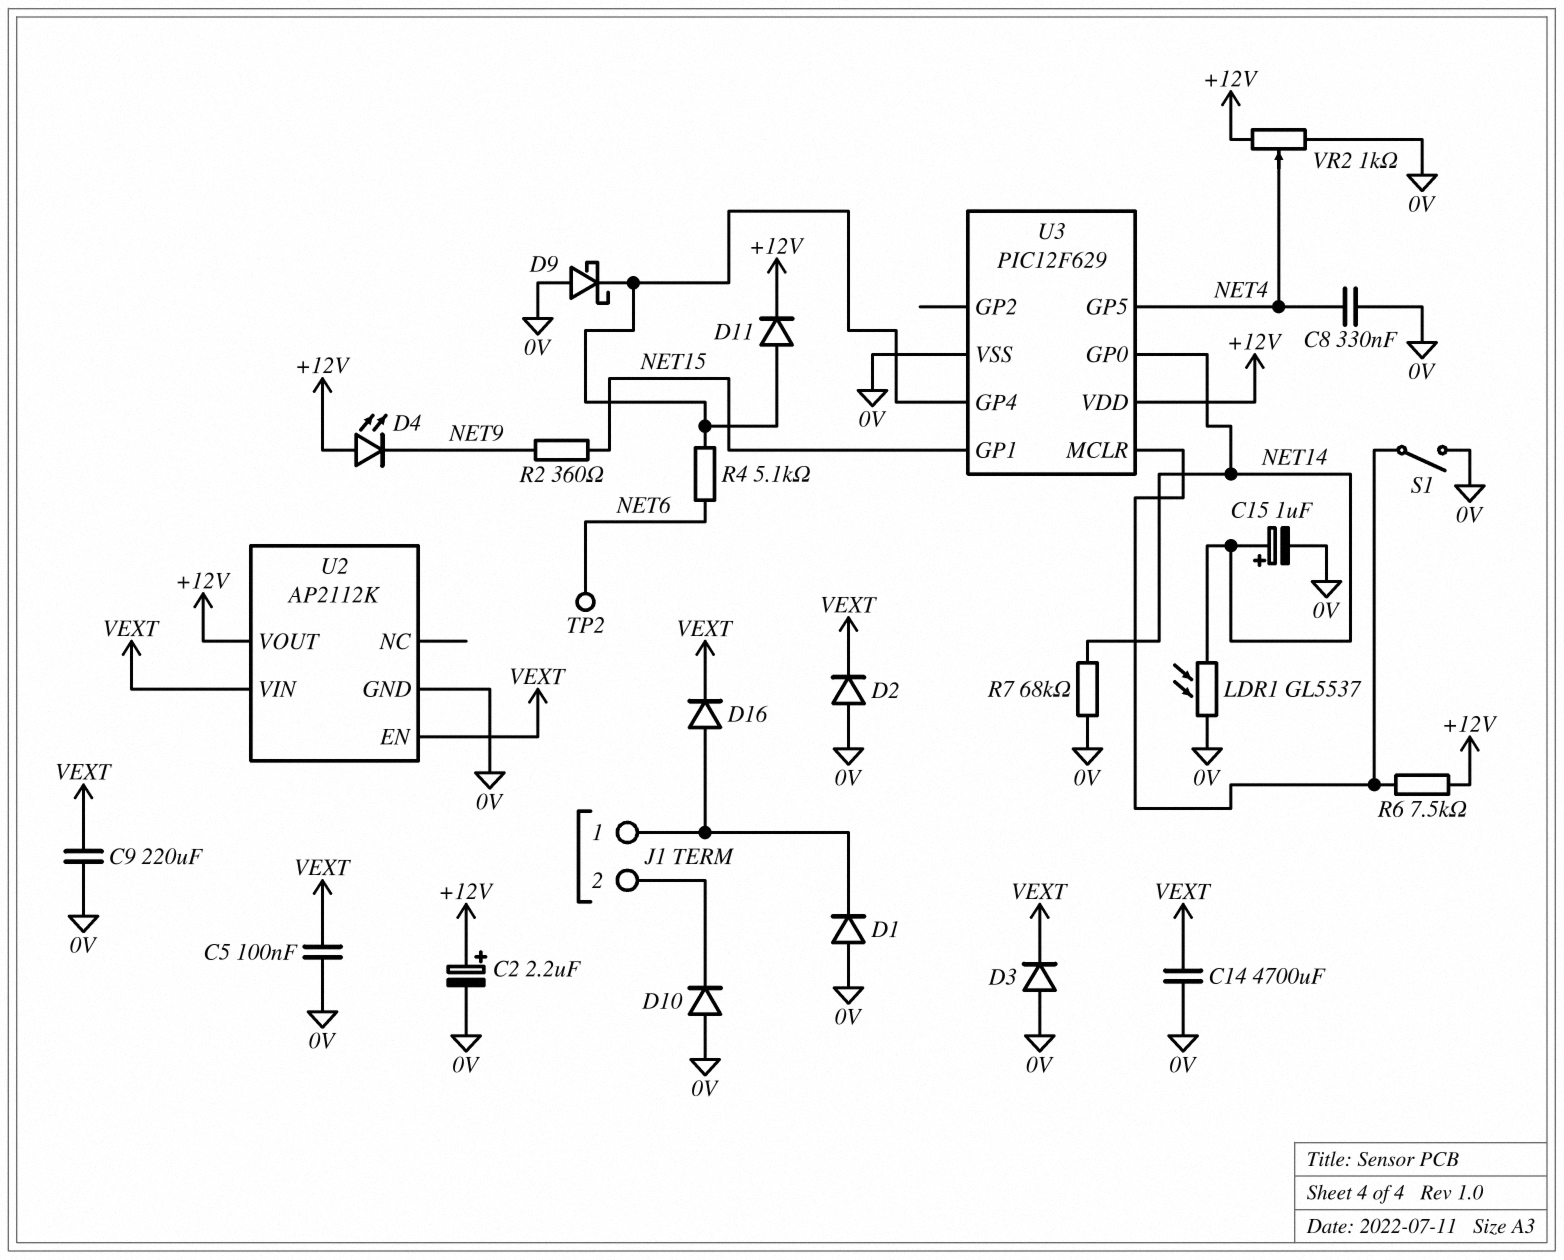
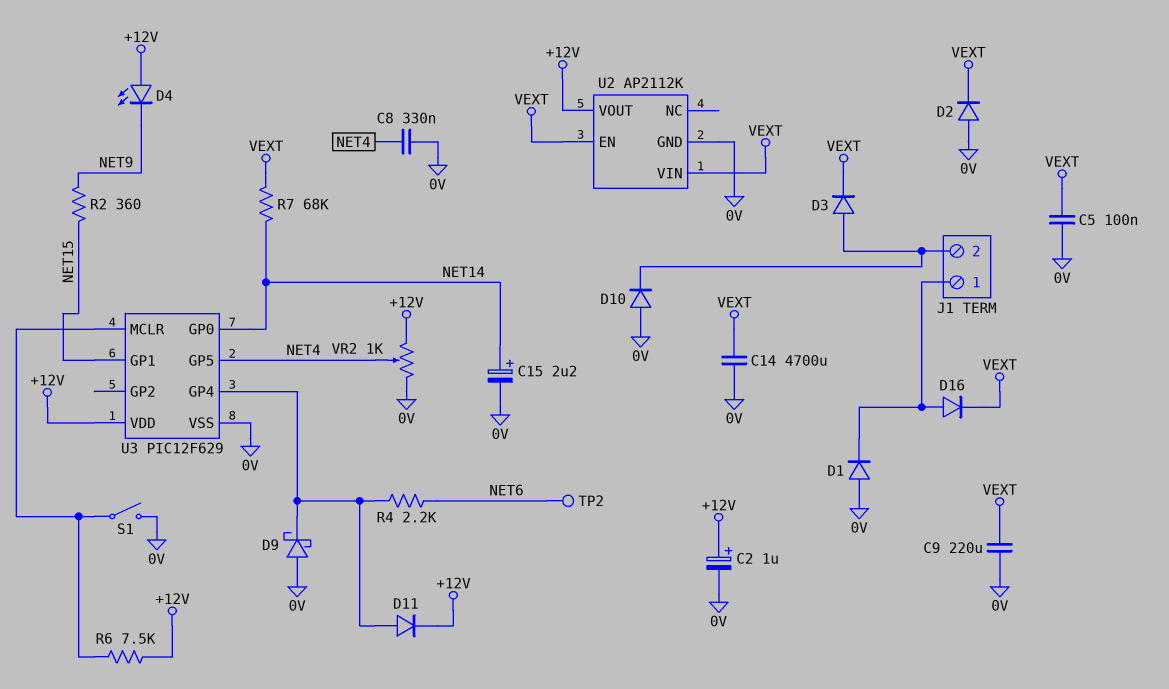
C2: 2.2uF (plus +12V, minus 0V) -> 1uF (plus +12V, minus 0V)
C15: 1uF (plus NET14, minus 0V) -> 2.2uF (plus NET14, minus 0V)
D3: diode (A 0V, K VEXT) -> diode (A J1/2, K VEXT)
LDR1: GL5537 (0V, NET14) -> none
R4: 5.1k (NET6, U3/GP4) -> 2.2k (NET6, U3/GP4)
R7: 68k (0V, NET14) -> 68k (NET14, VEXT)

